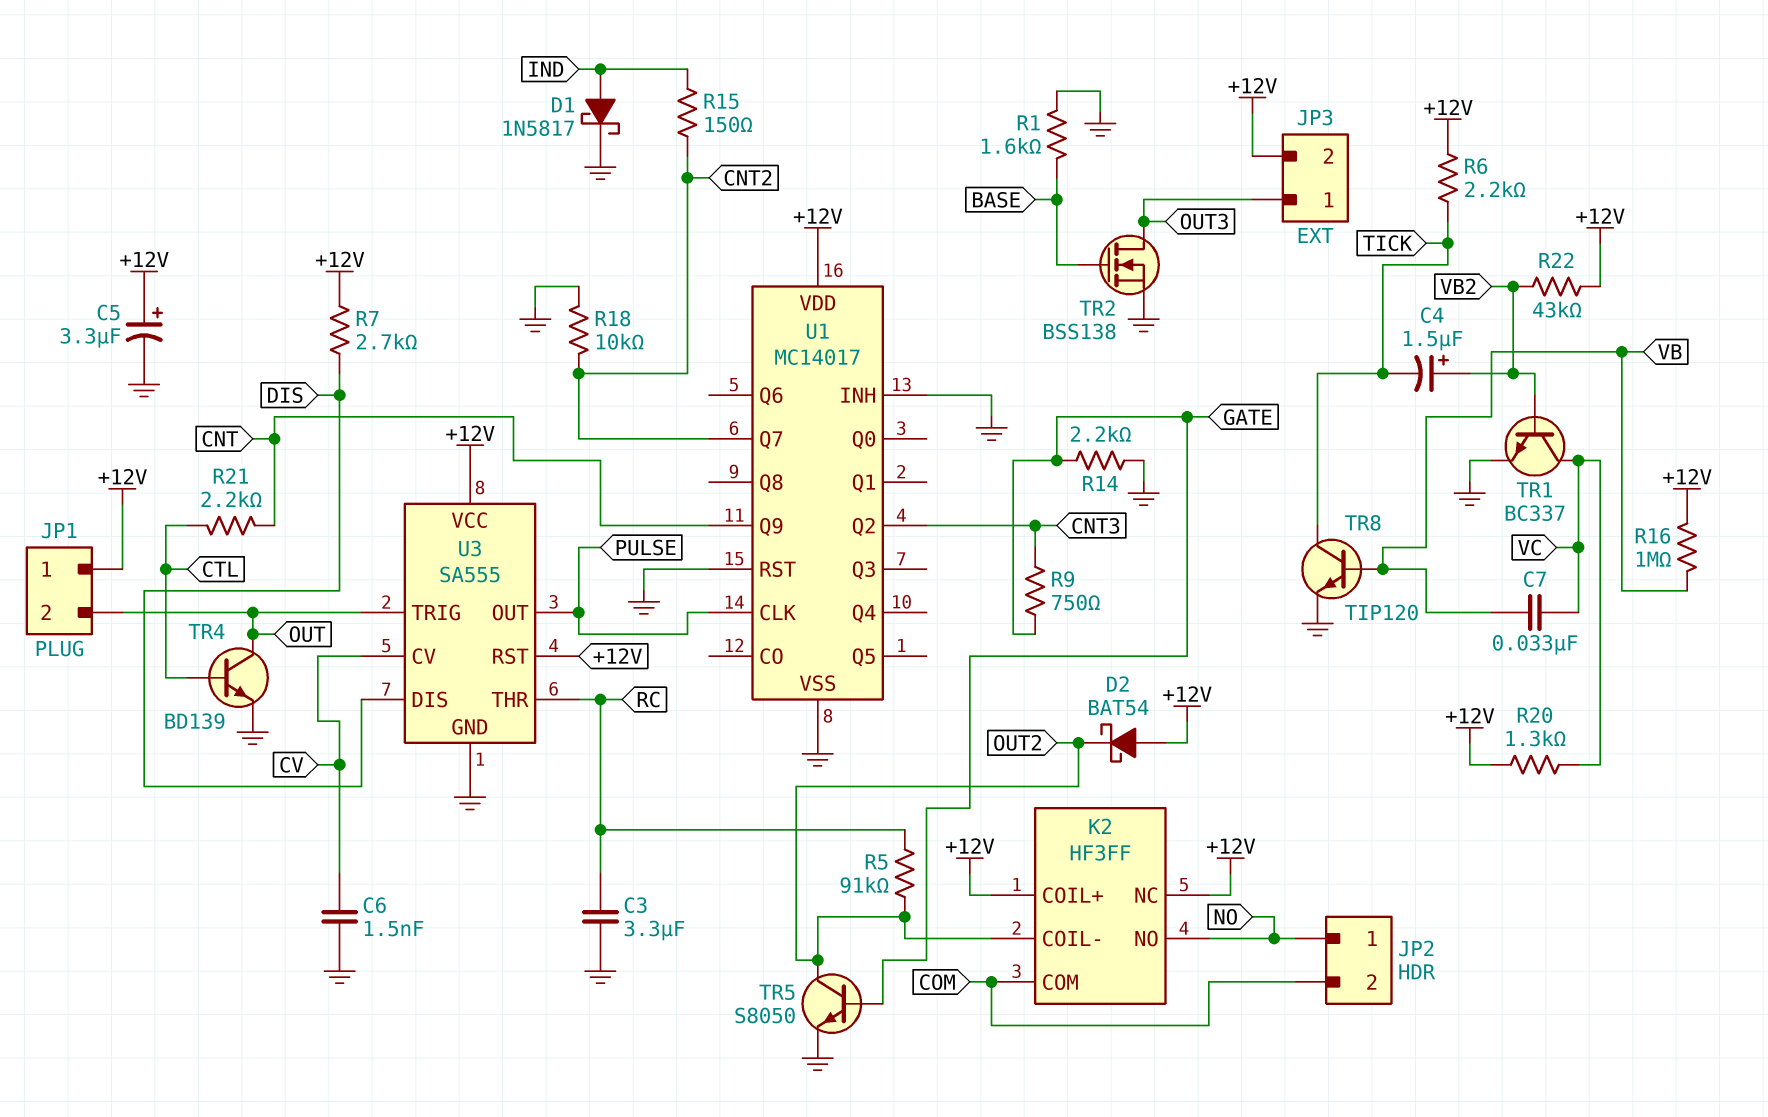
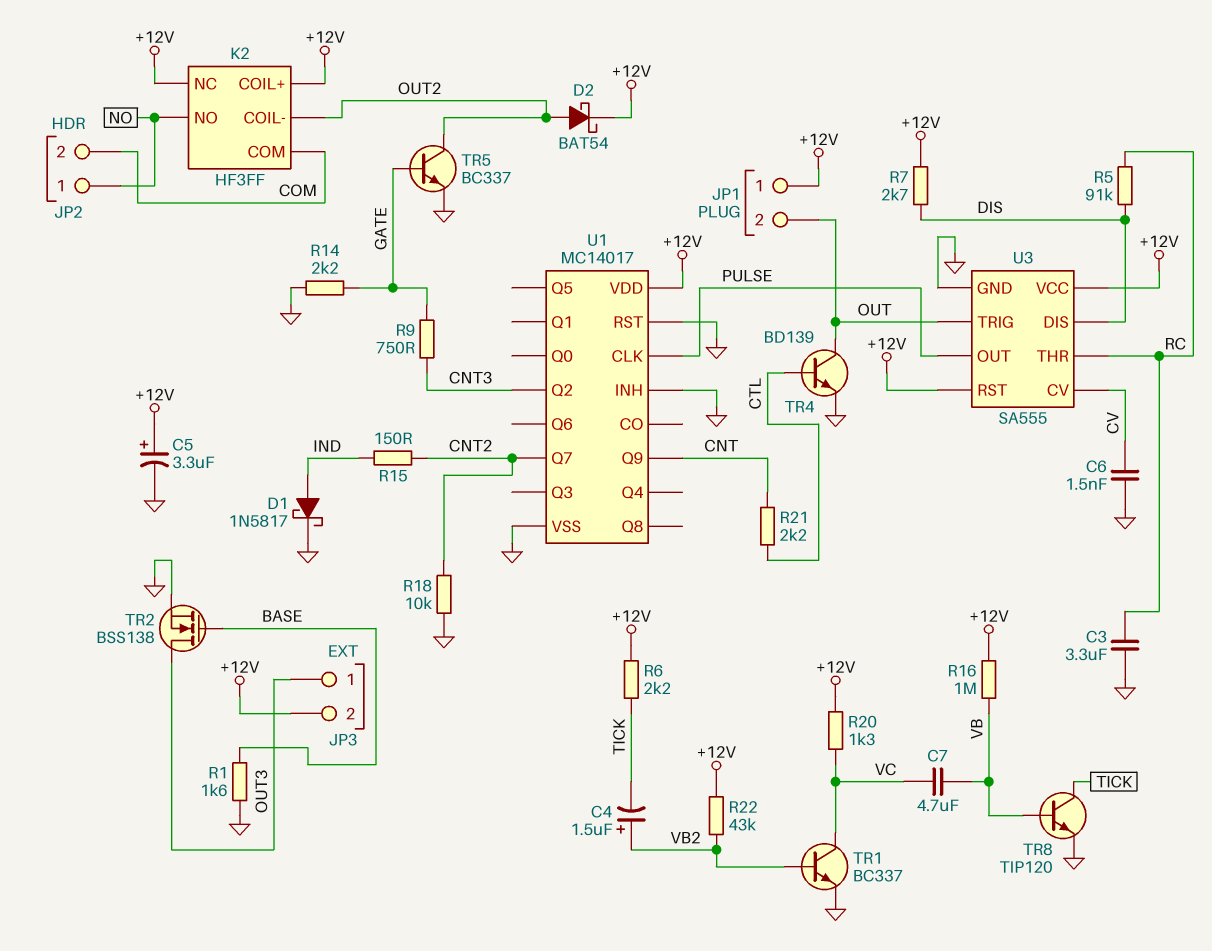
C7: 33nF (VB, VC) -> 4.7uF (VB, VC)
D2: schottky BAT54 (A +12V, K OUT2) -> schottky BAT54 (A OUT2, K +12V)
R5: 91k (OUT2, RC) -> 91k (DIS, RC)
TR5: NPN S8050 (B GATE, C OUT2, E GND) -> NPN BC337 (B GATE, C OUT2, E GND)

